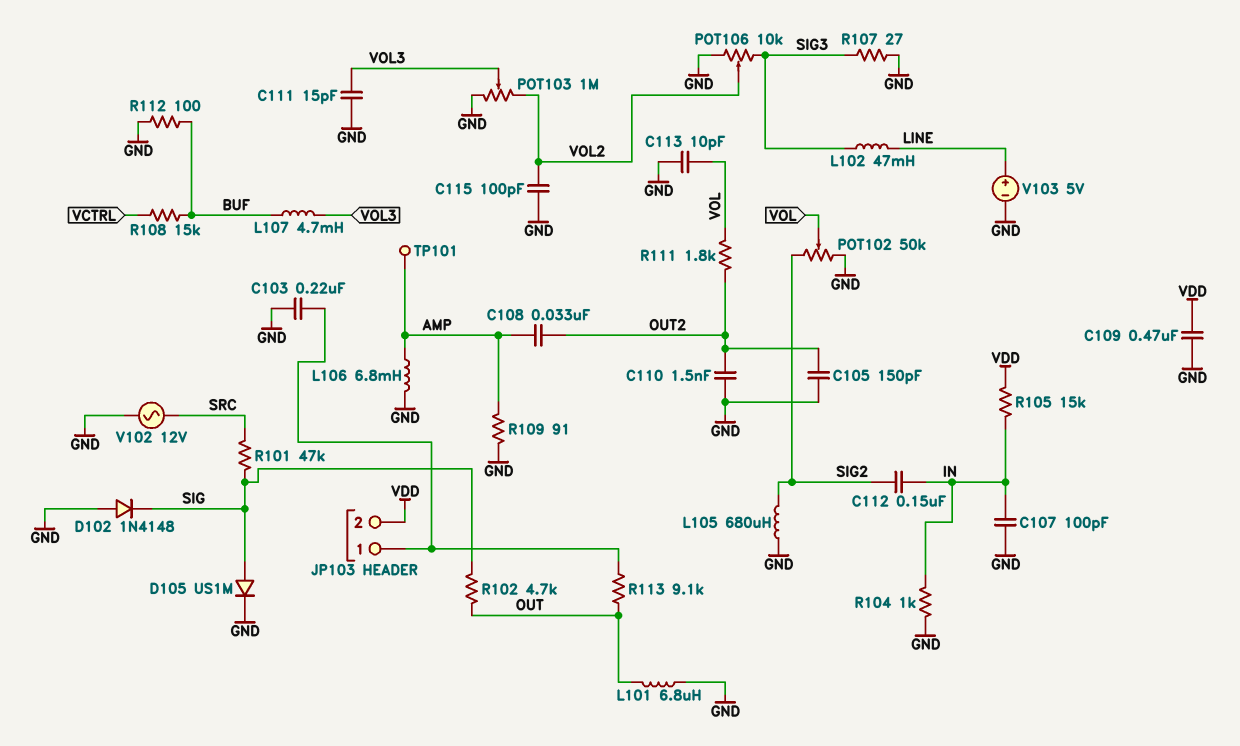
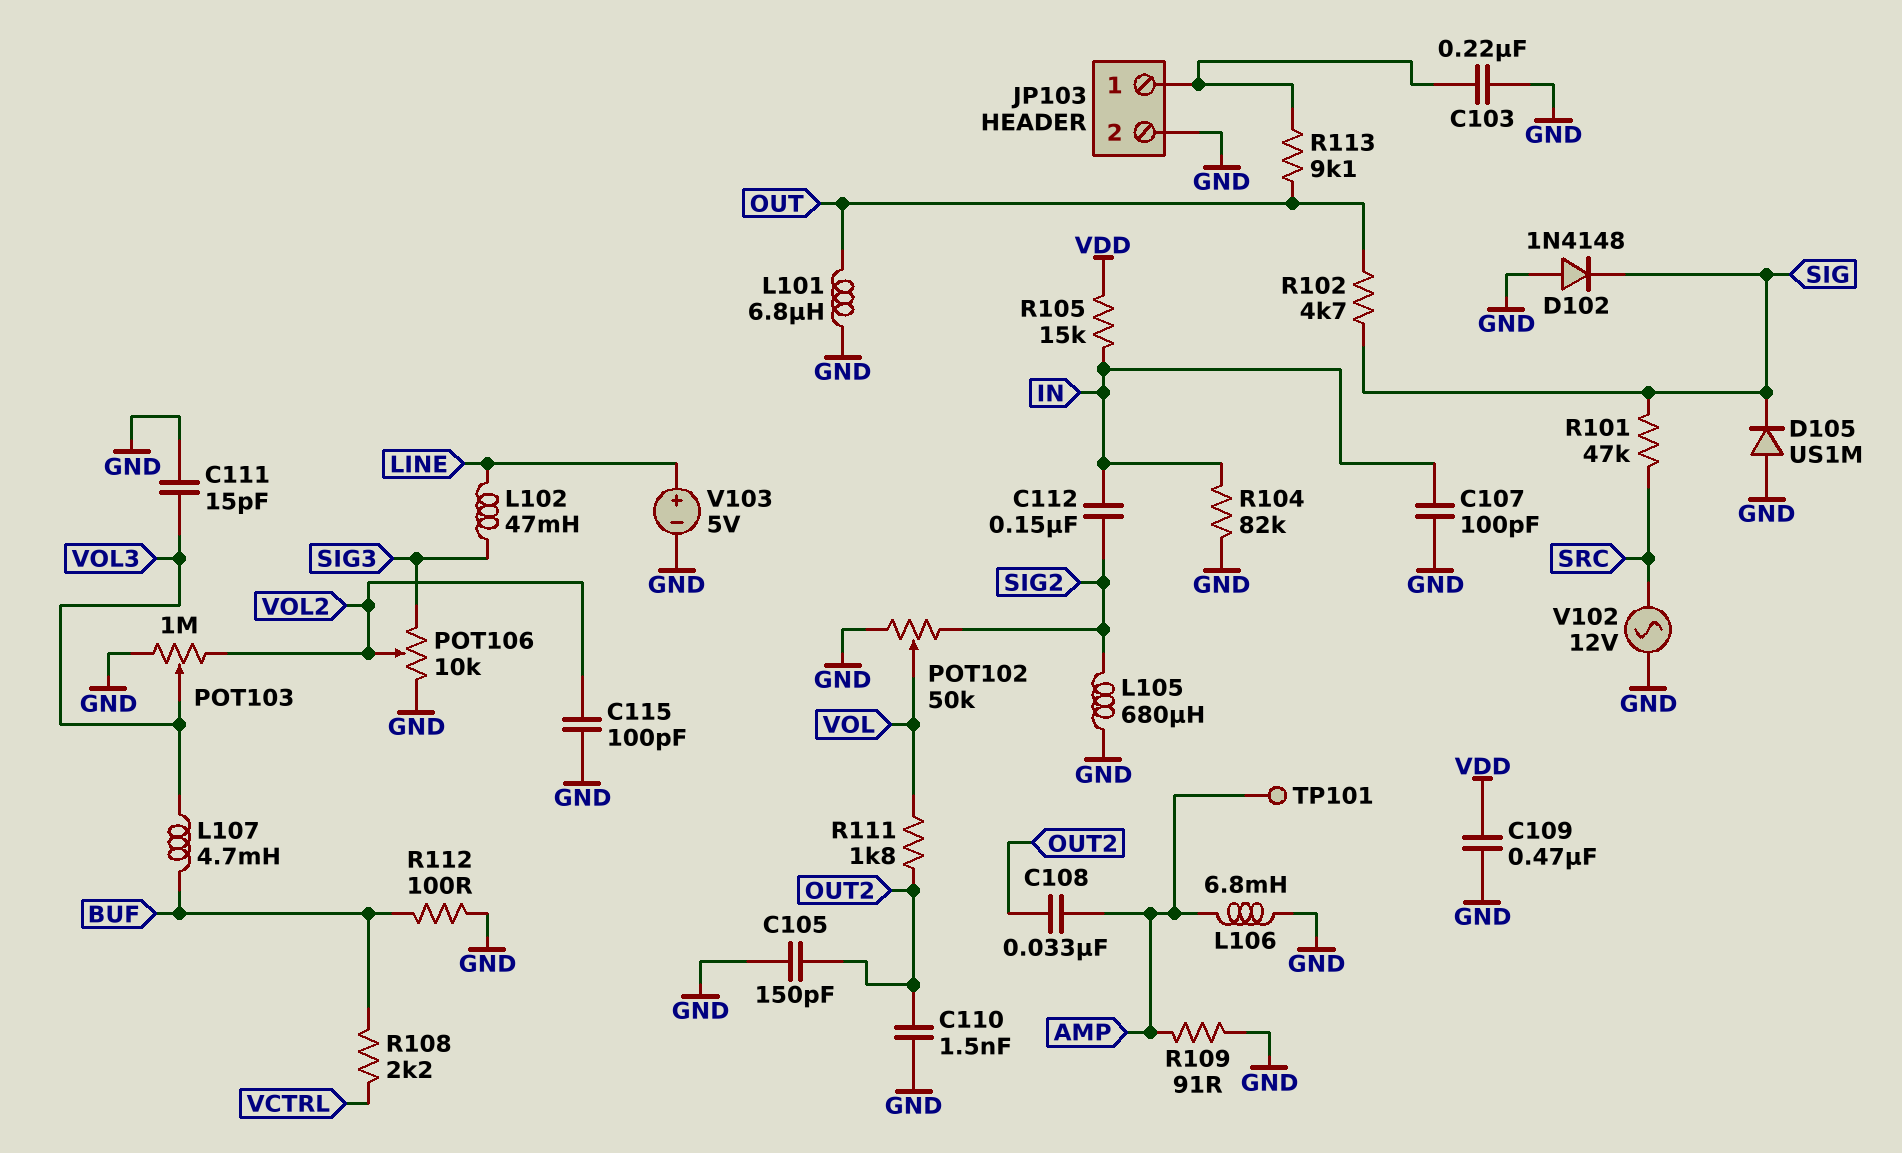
C113: 10pF (GND, VOL) -> none
D105: diode US1M (A SIG, K GND) -> diode US1M (A GND, K SIG)
JP103 pin 2: VDD -> GND
R104: 1k (GND, IN) -> 82k (GND, IN)
R107: 27 (GND, SIG3) -> none
R108: 15k (BUF, VCTRL) -> 2.2k (BUF, VCTRL)

